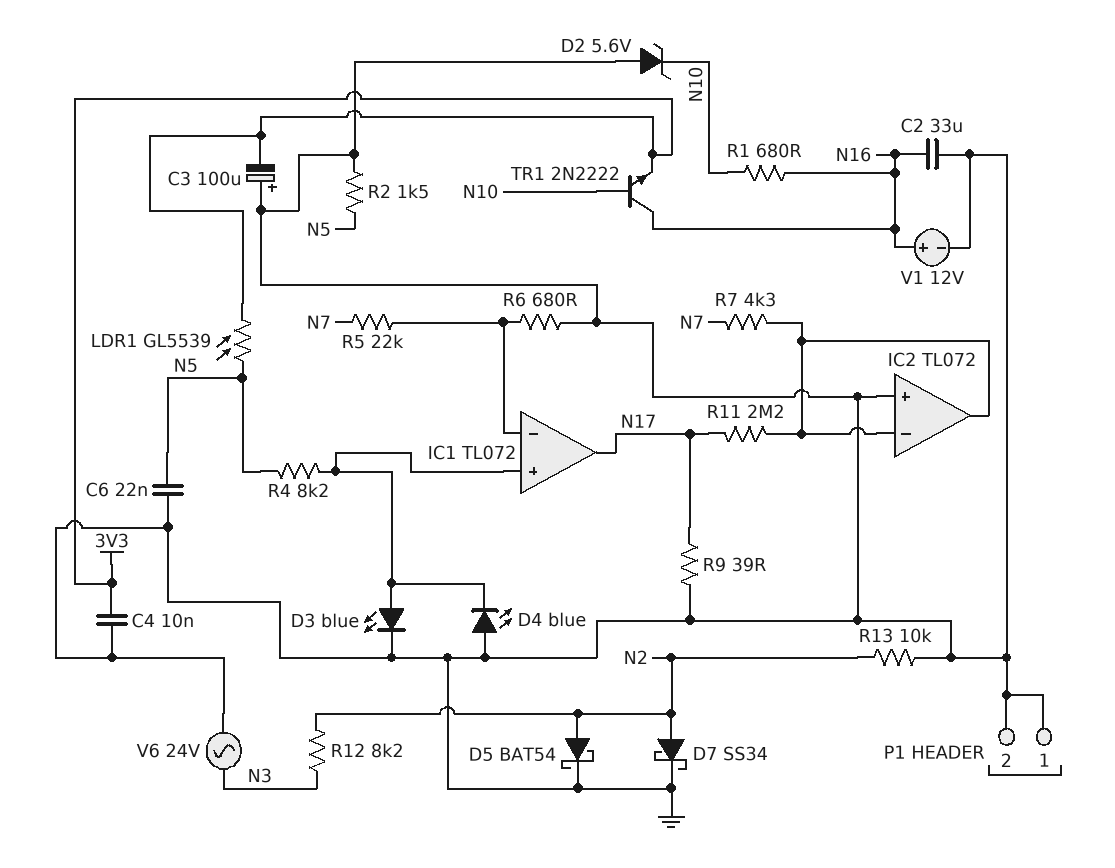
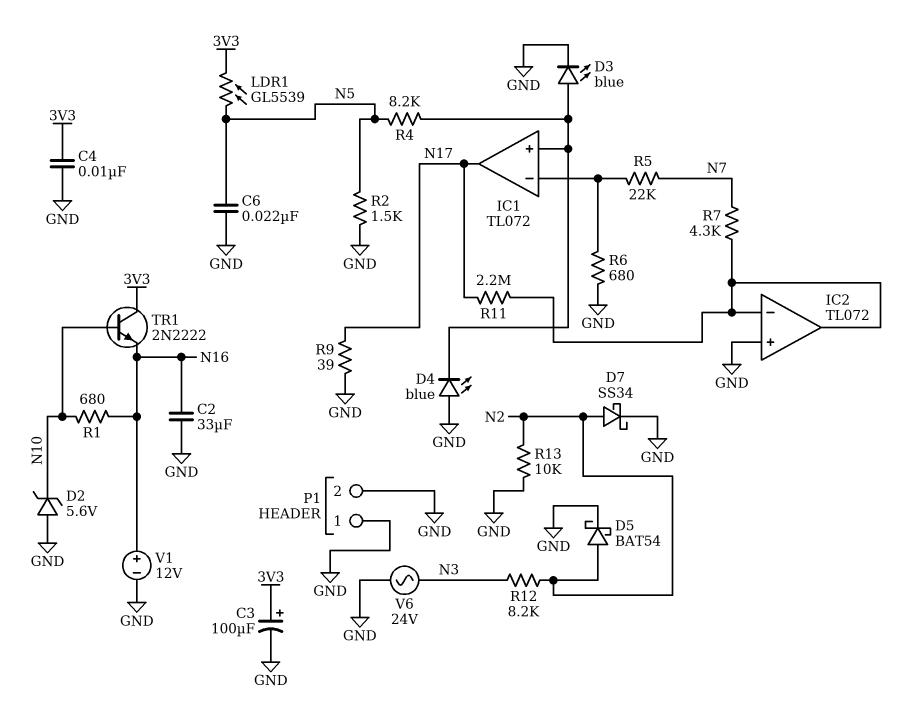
C3: 100uF (plus GND, minus 3V3) -> 100uF (plus 3V3, minus GND)
TR1: NPN 2N2222 (B N10, C N16, E 3V3) -> NPN 2N2222 (B N10, C 3V3, E N16)

